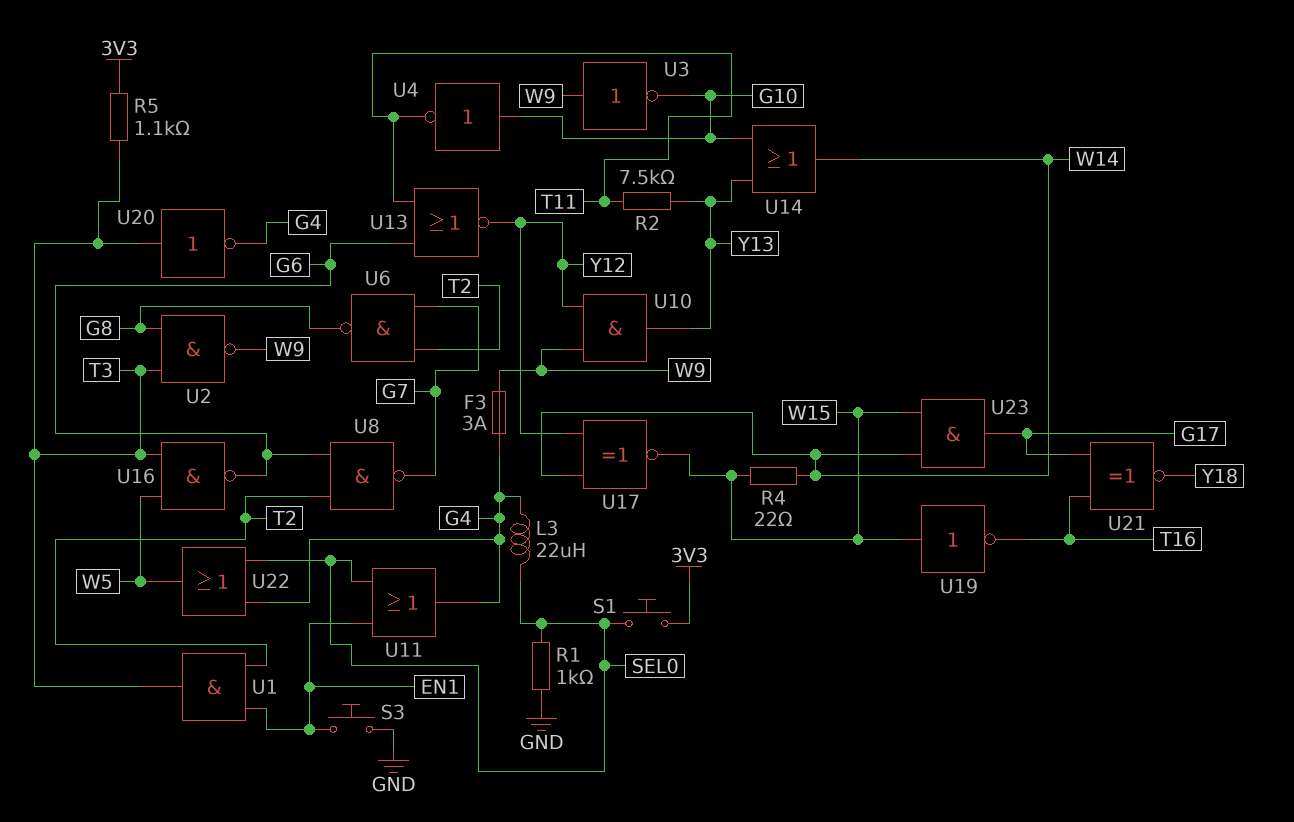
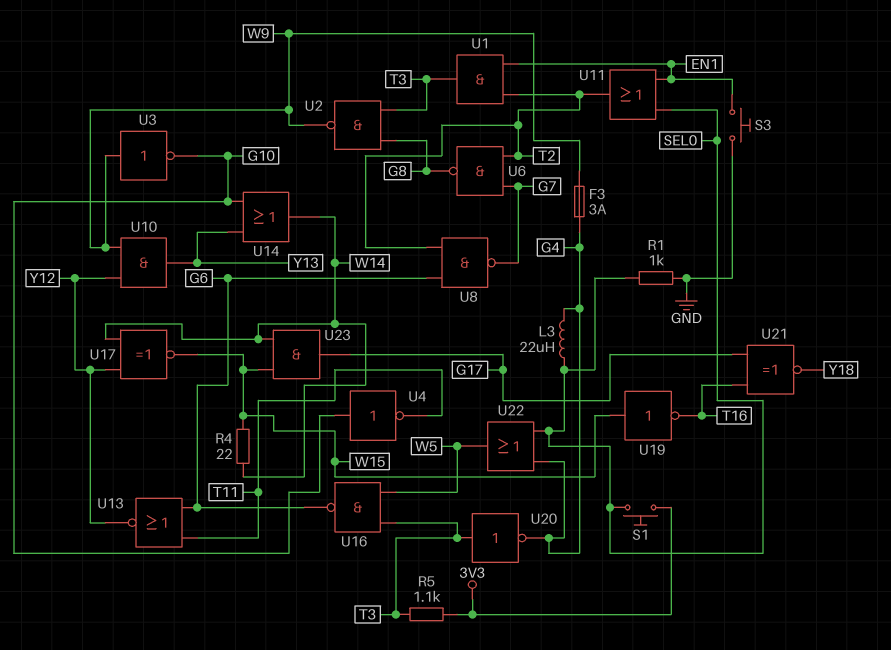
R2: 7.5k (T11, Y13) -> none
U11: OR (in EN1, in SEL0, out G4) -> OR (in EN1, in SEL0, out T2)

